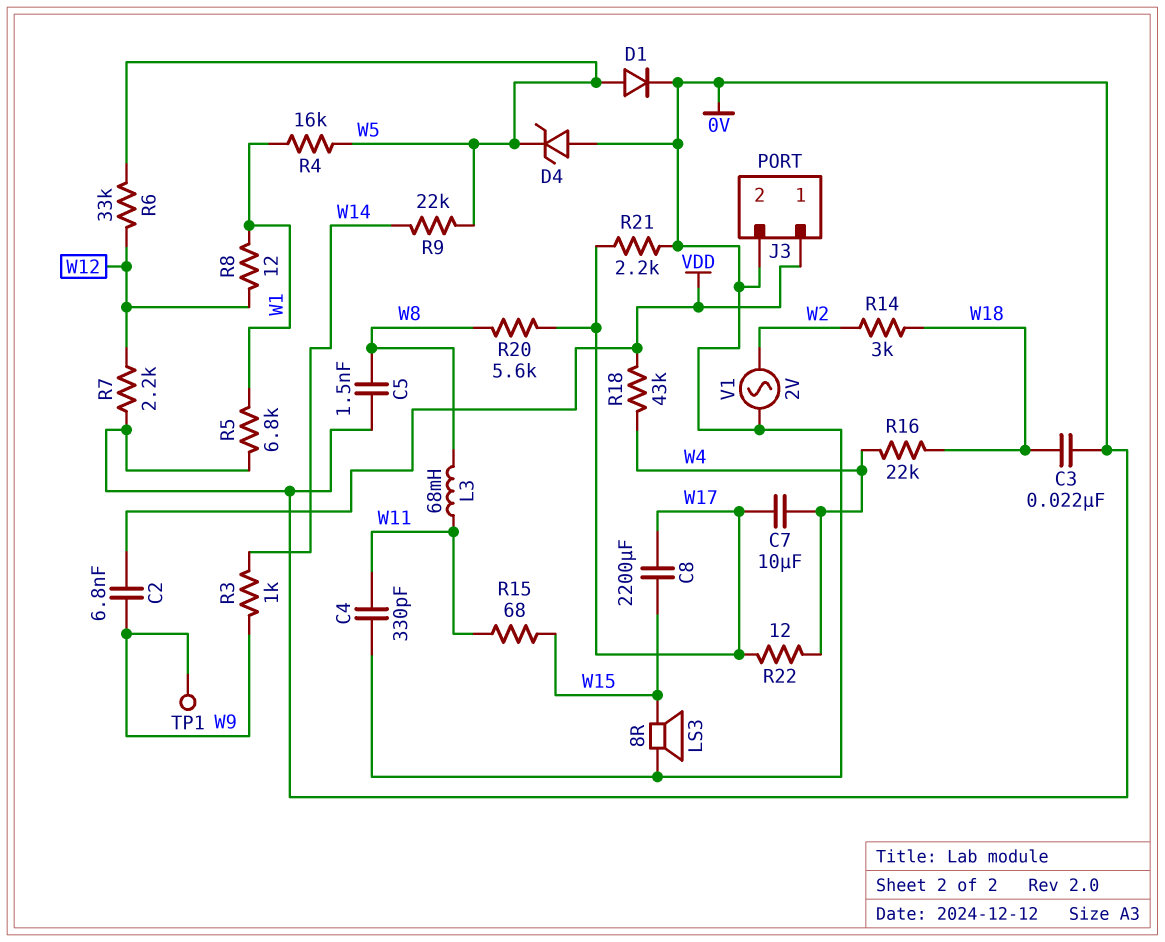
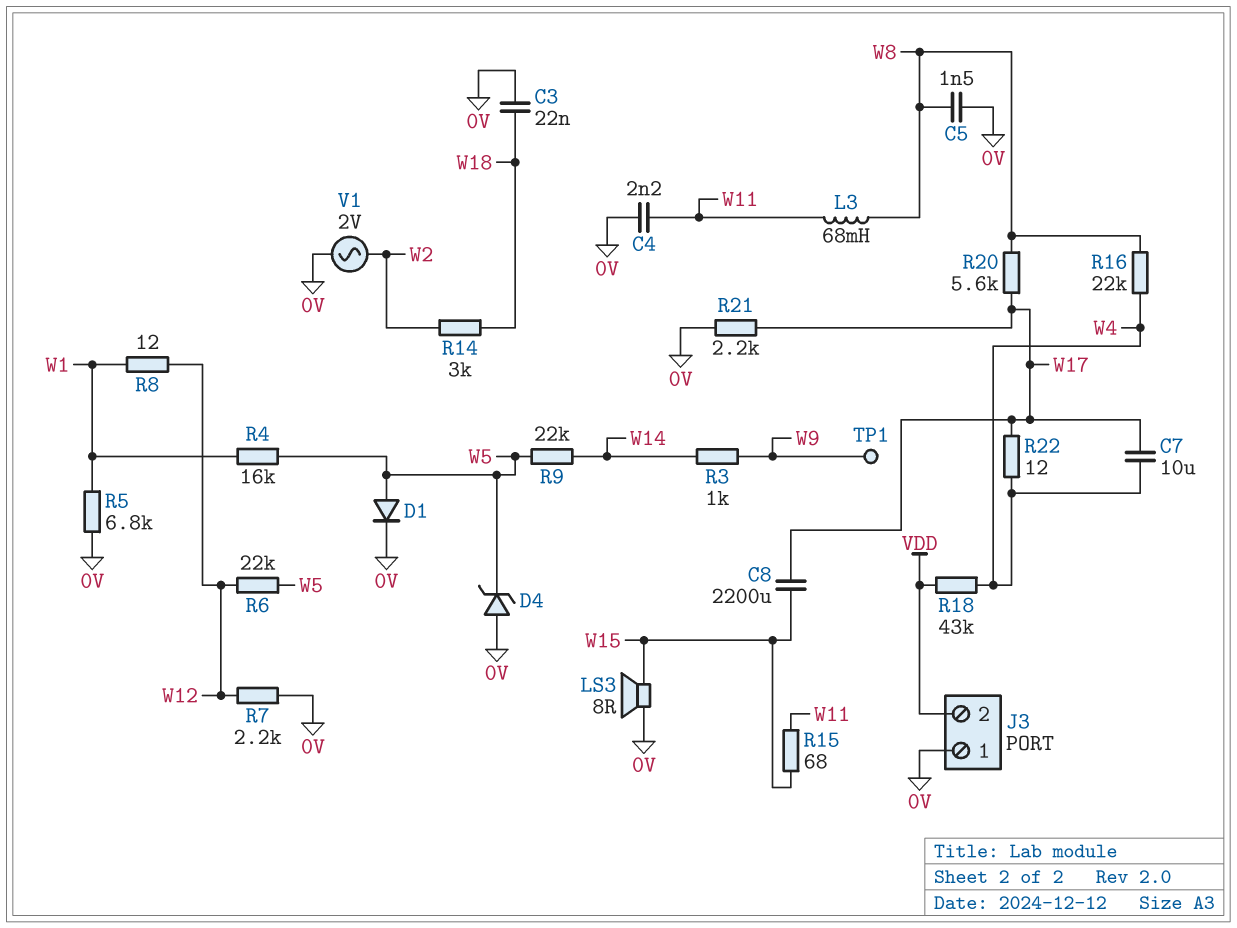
C2: 6.8nF (VDD, W9) -> none
C4: 330pF (0V, W11) -> 2.2nF (0V, W11)
J3 pin 1: VDD -> 0V
J3 pin 2: 0V -> VDD
R6: 33k (W5, W12) -> 22k (W5, W12)
R16: 22k (W4, W18) -> 22k (W4, W8)

